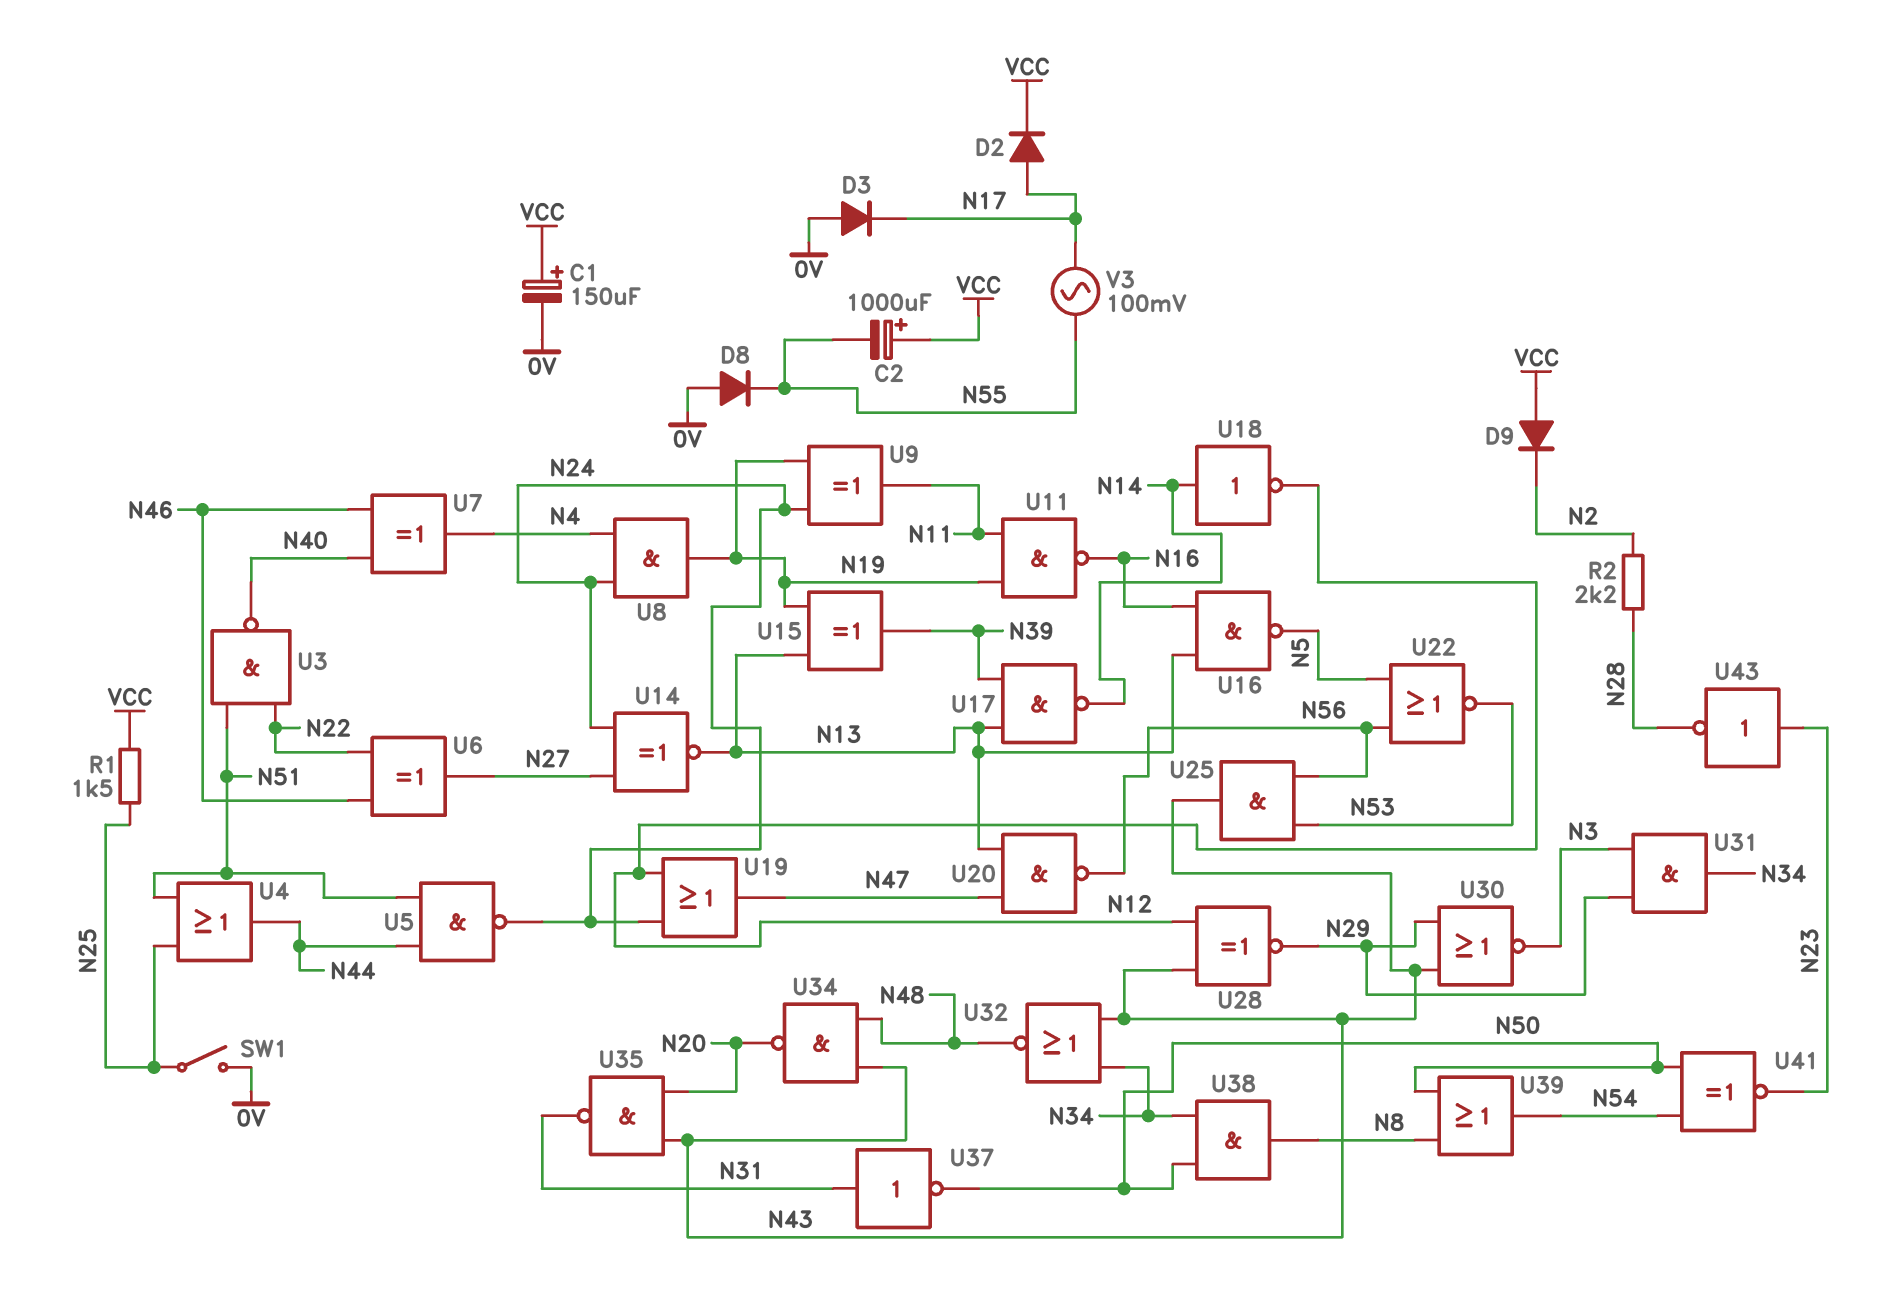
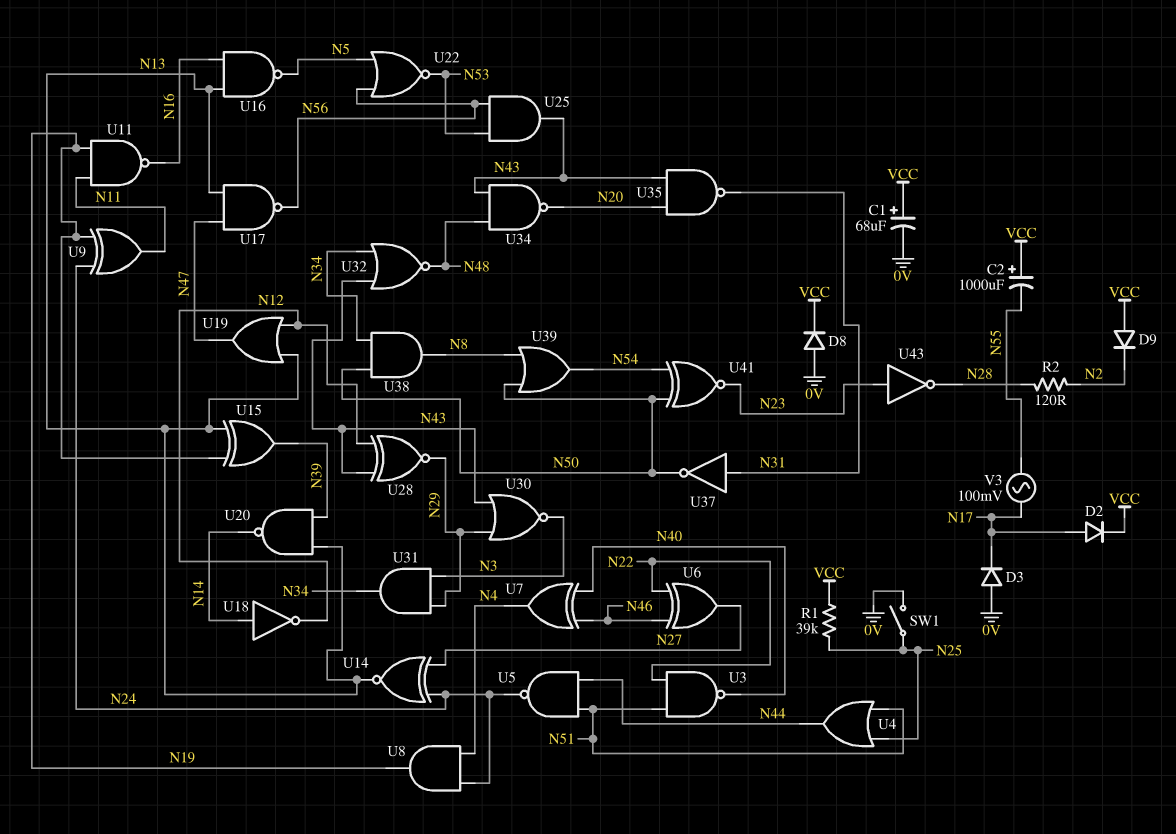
C1: 150uF (plus VCC, minus 0V) -> 68uF (plus VCC, minus 0V)
D8: diode (A 0V, K N55) -> diode (A 0V, K VCC)
R1: 1.5k (N25, VCC) -> 39k (N25, VCC)
R2: 2.2k (N2, N28) -> 120 (N2, N28)
U17: NAND (in N13, in N39, out N14) -> NAND (in N13, in N47, out N56)
U19: OR (in N12, in N24, out N47) -> OR (in N12, in N13, out N47)
U20: NAND (in N13, in N47, out N56) -> NAND (in N13, in N39, out N14)

